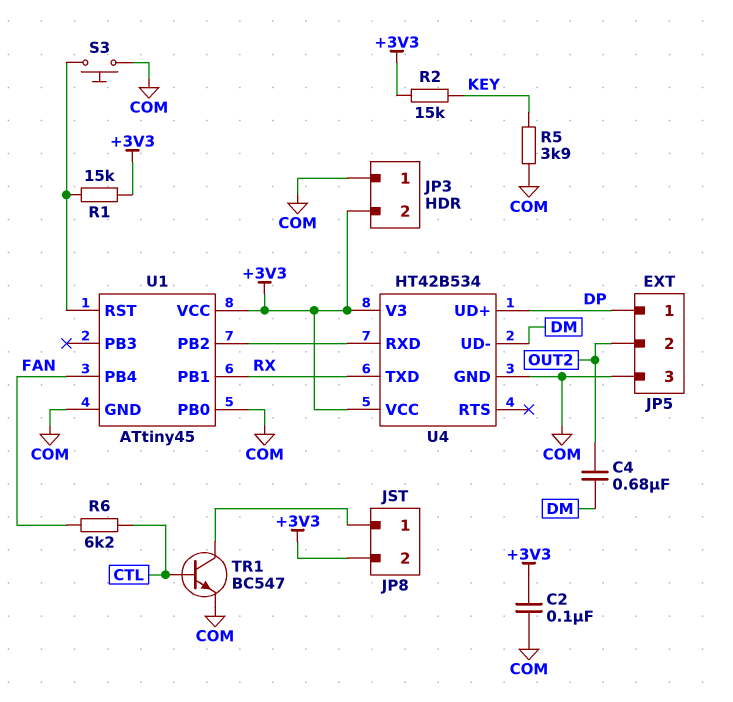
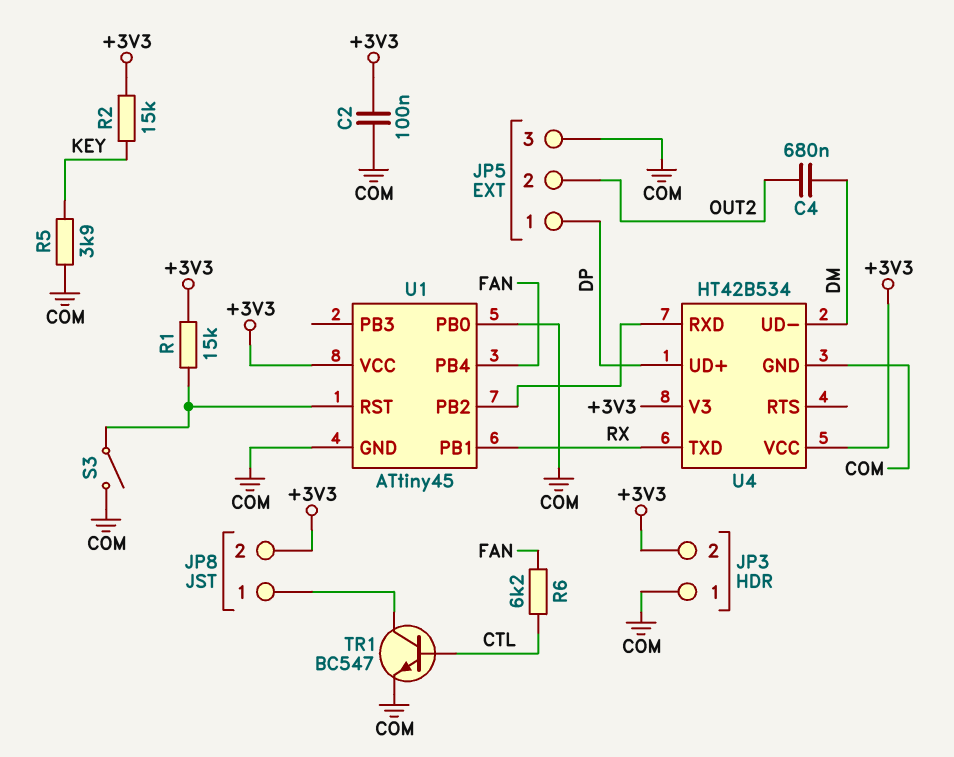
S3: button (COM, U1/RST) -> switch (COM, U1/RST)

